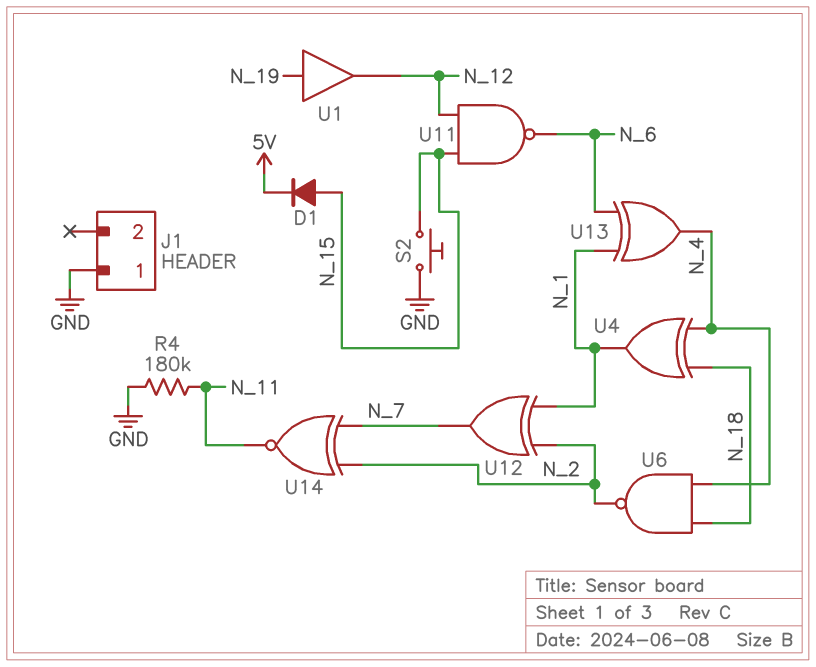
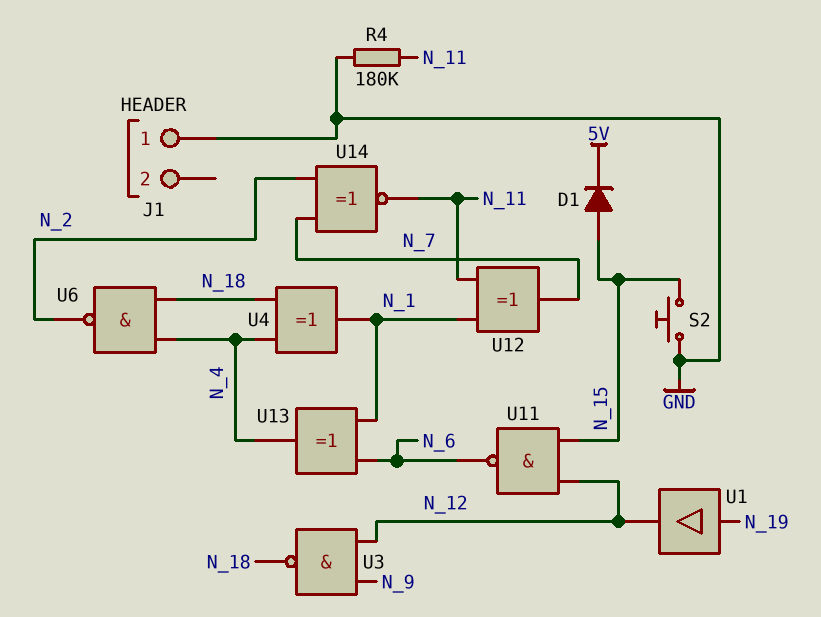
U3: none -> NAND (in N_9, in N_12, out N_18)
U12: XOR (in N_1, in N_2, out N_7) -> XOR (in N_1, in N_11, out N_7)

